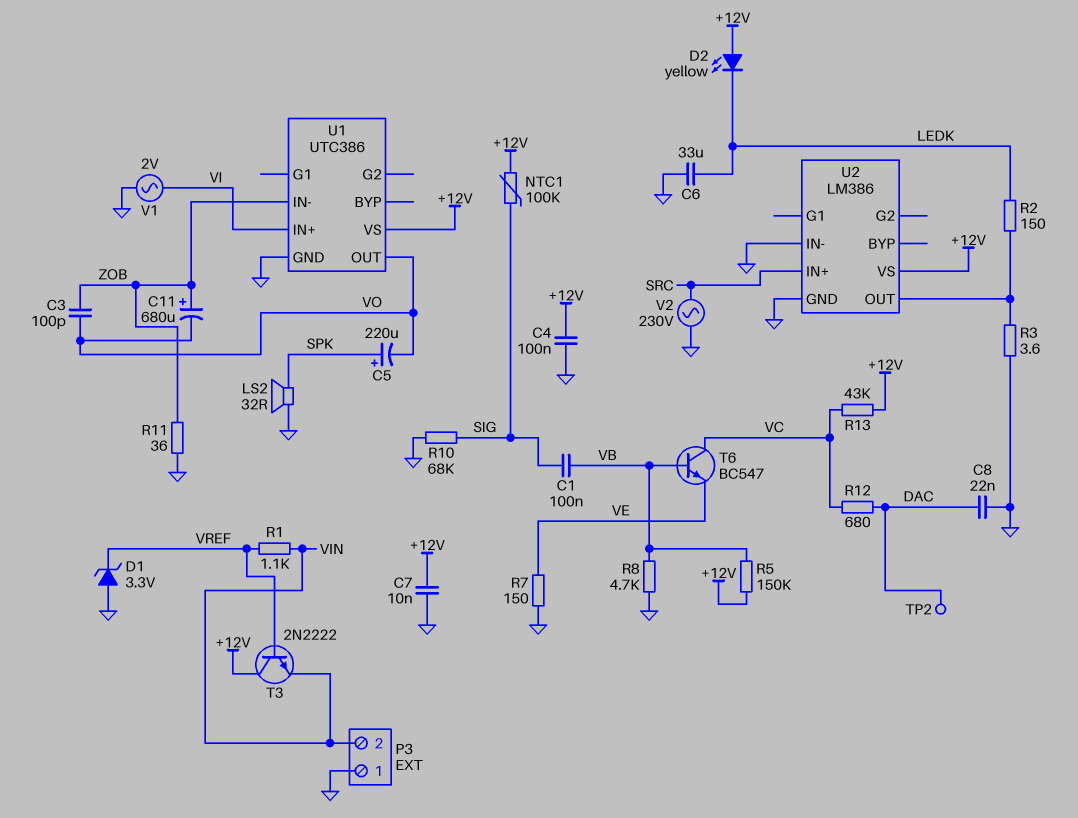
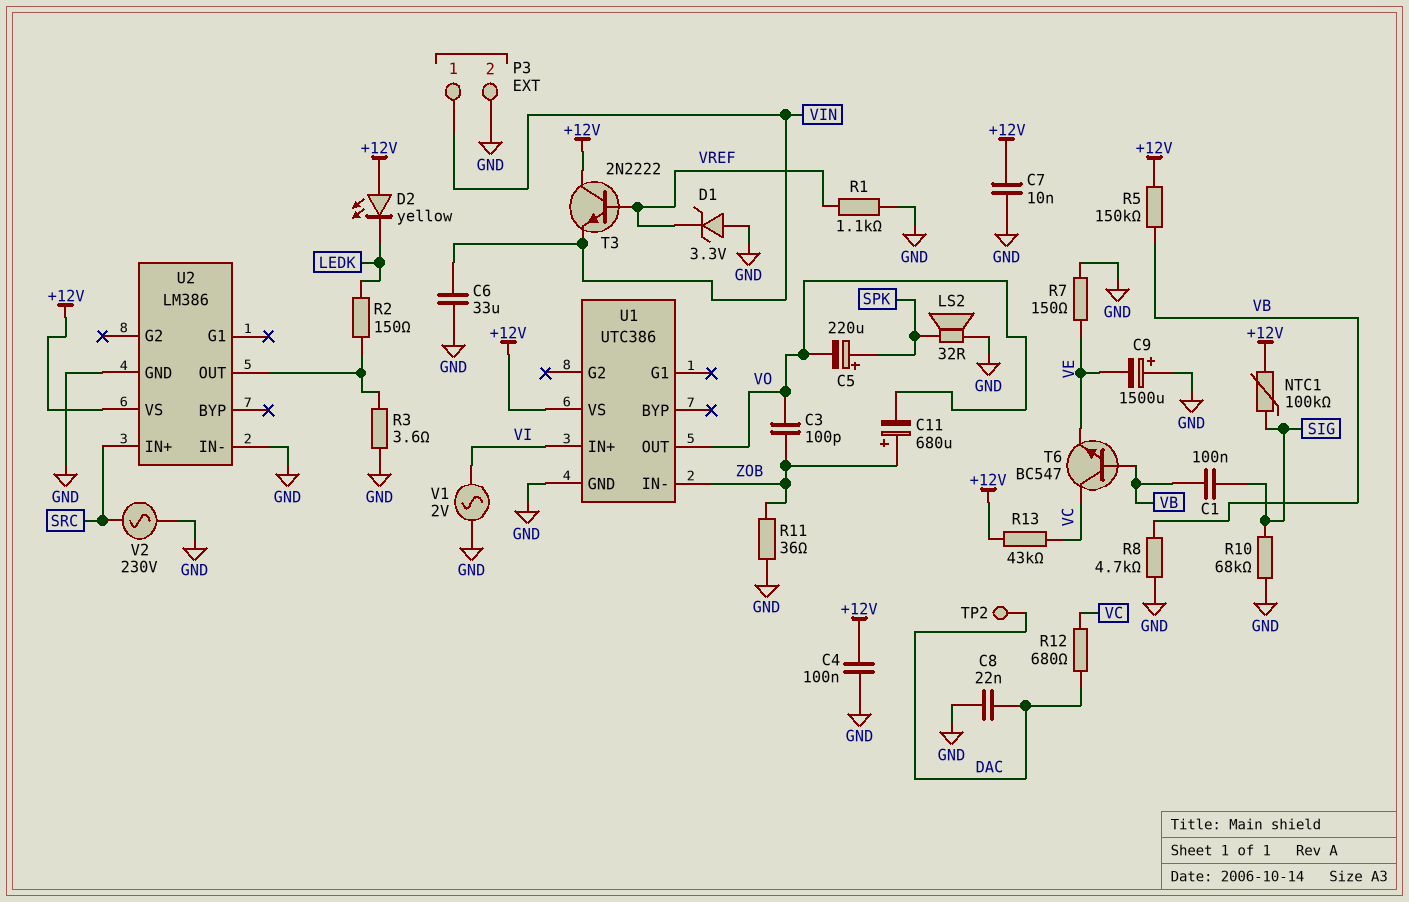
C6: 33uF (GND, LEDK) -> 33uF (GND, VIN)
C9: none -> 1500uF (plus GND, minus VE)
P3 pin 1: GND -> VIN
P3 pin 2: VIN -> GND
R1: 1.1k (VIN, VREF) -> 1.1k (GND, VREF)

